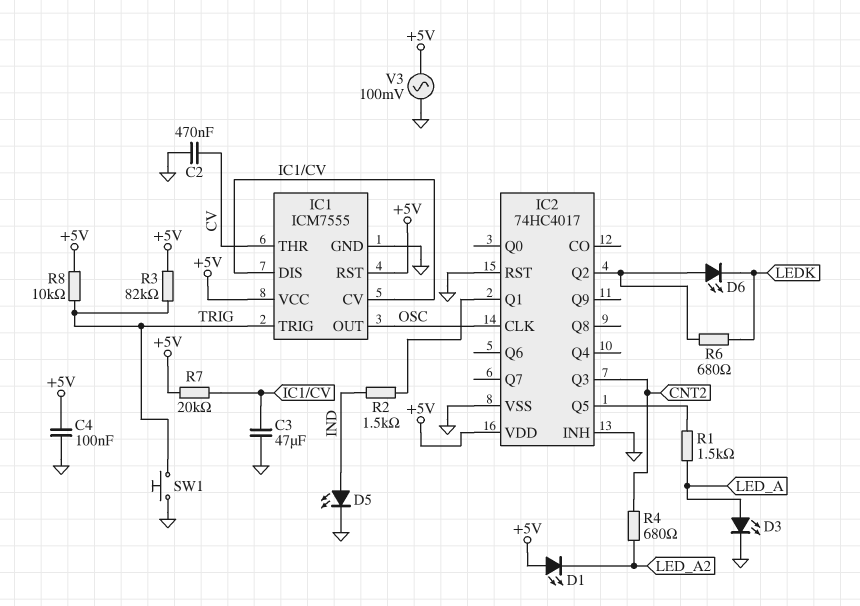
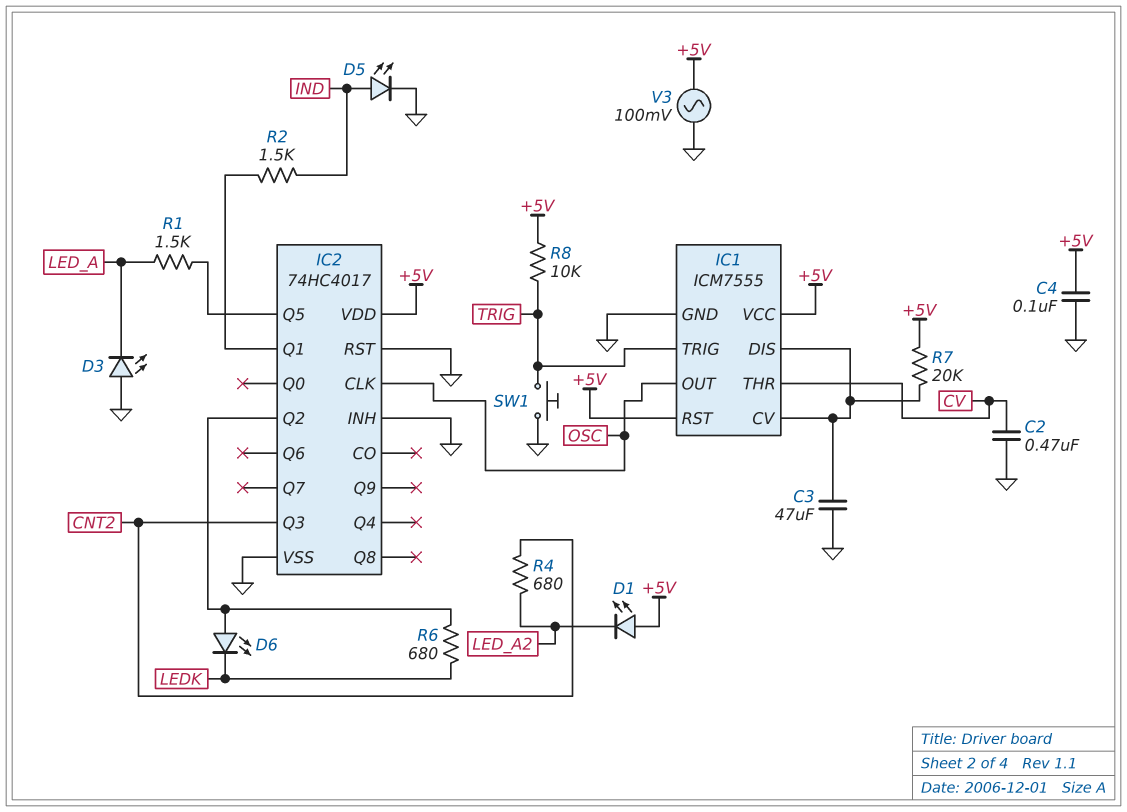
D3: LED (A LED_A, K GND) -> LED (A GND, K LED_A)
R3: 82k (+5V, TRIG) -> none

